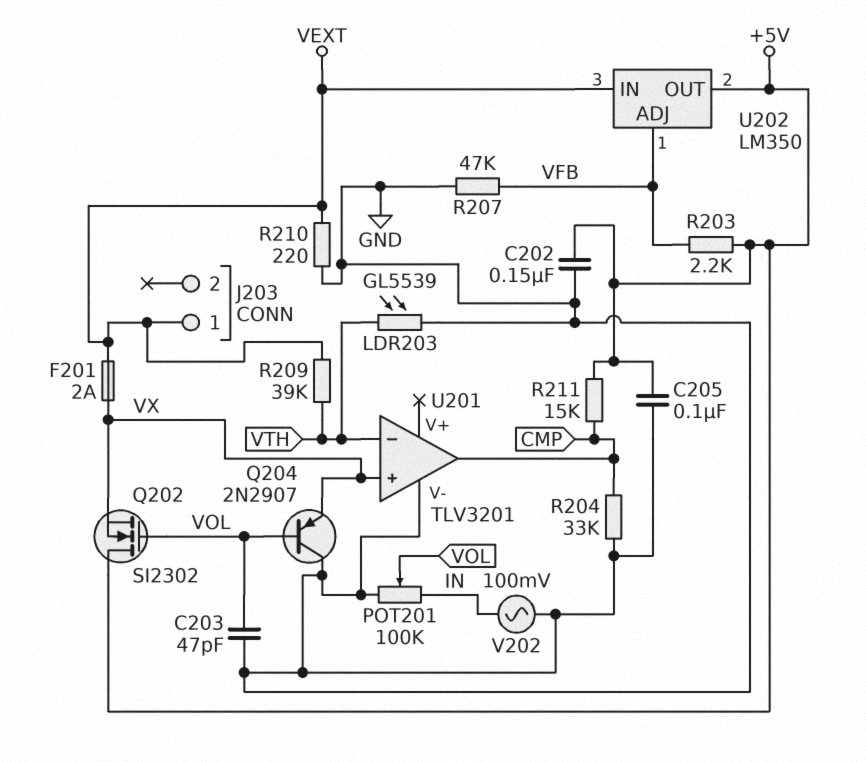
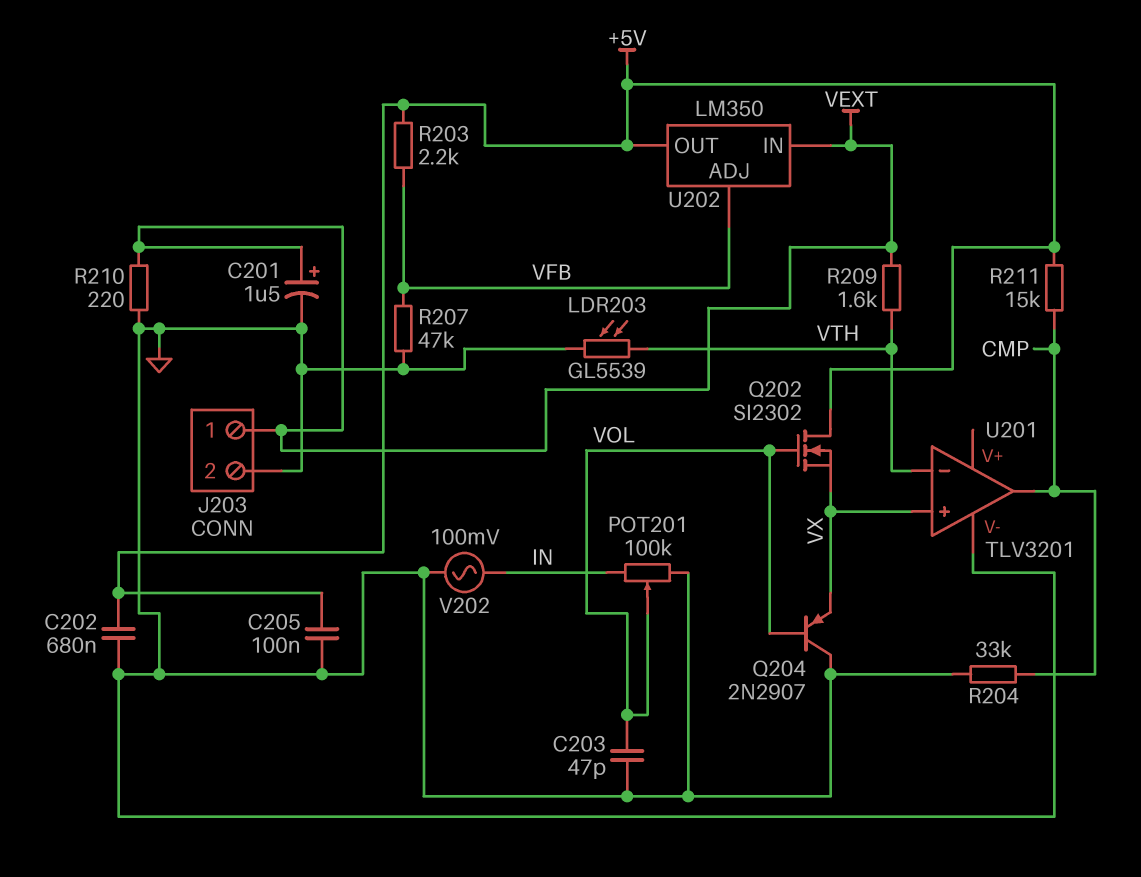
C201: none -> 1.5uF (plus VEXT, minus GND)
C202: 150nF (+5V, GND) -> 680nF (+5V, GND)
F201: 2A (VEXT, VX) -> none
J203 pin 2: none -> GND
R209: 39k (VEXT, VTH) -> 1.6k (VEXT, VTH)

